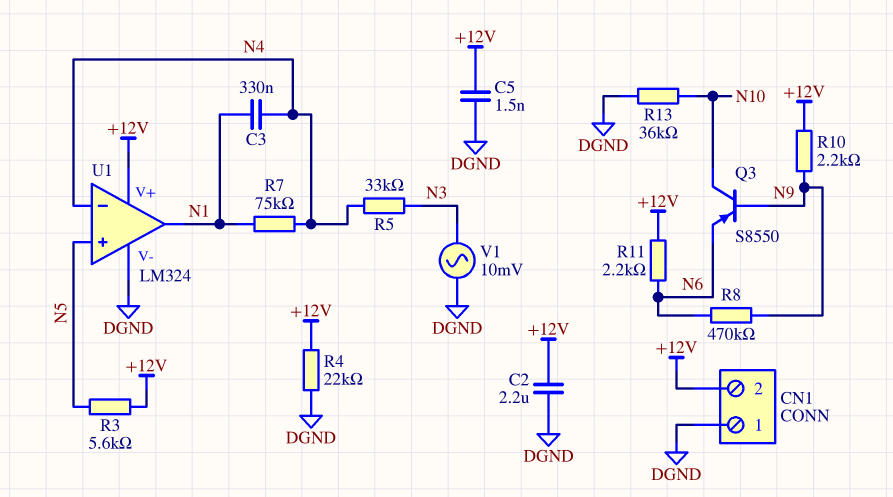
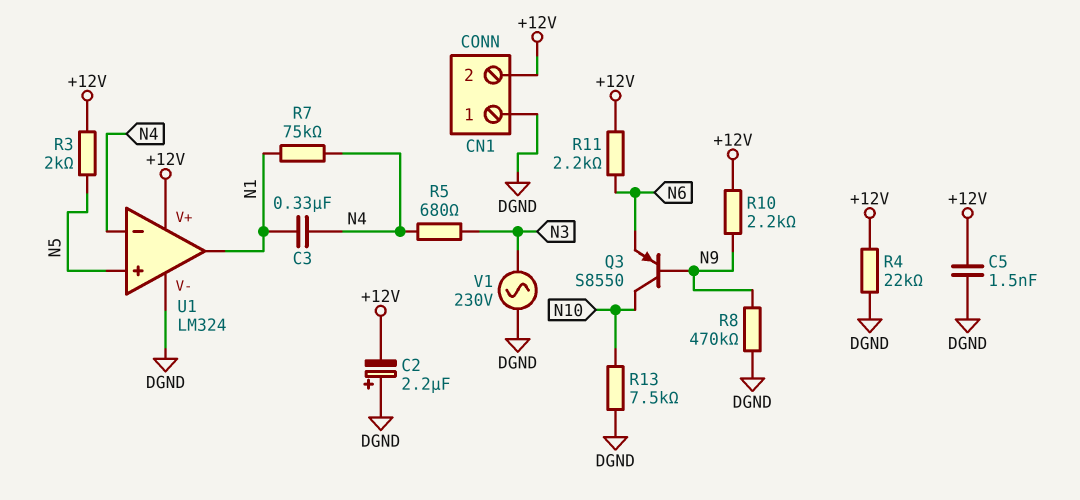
C2: 2.2uF (+12V, DGND) -> 2.2uF (plus DGND, minus +12V)
R3: 5.6k (+12V, N5) -> 2k (+12V, N5)
R5: 33k (N3, N4) -> 680 (N3, N4)
R8: 470k (N6, N9) -> 470k (DGND, N9)
R13: 36k (DGND, N10) -> 7.5k (DGND, N10)
V1: AC 10mV (DGND, N3) -> AC 230V (DGND, N3)

